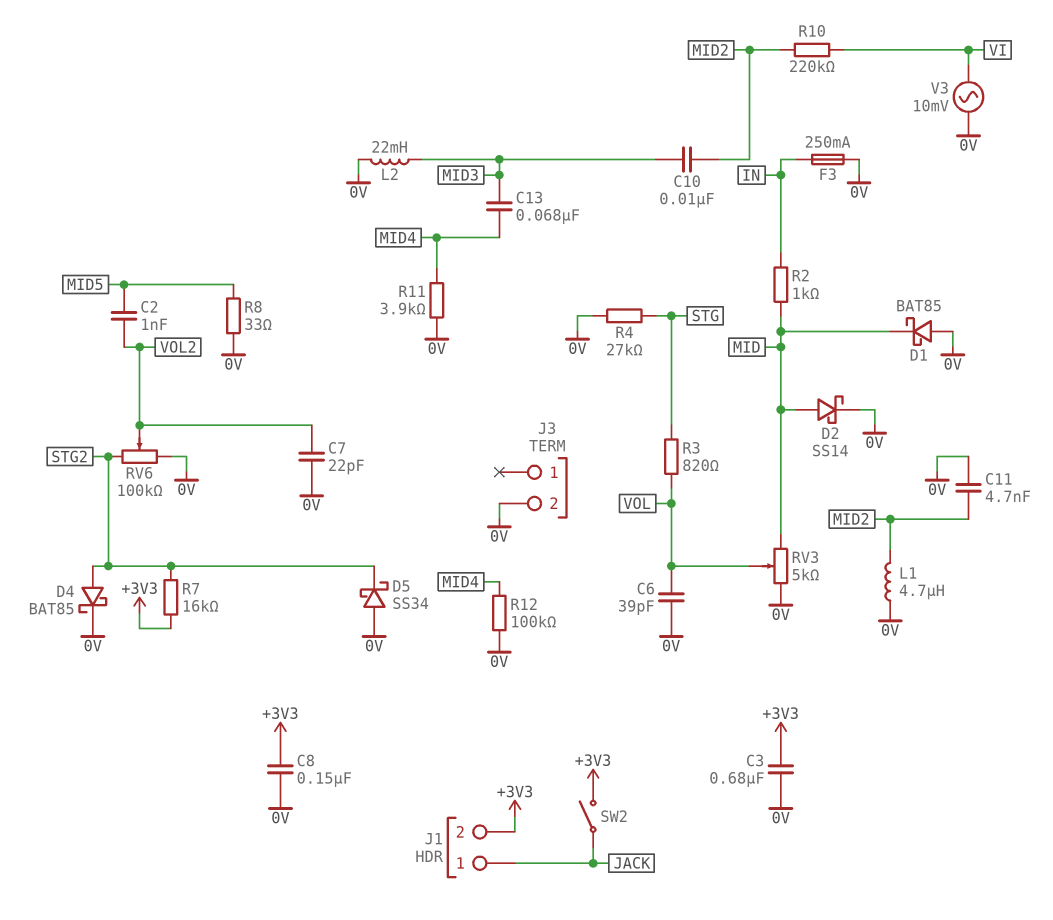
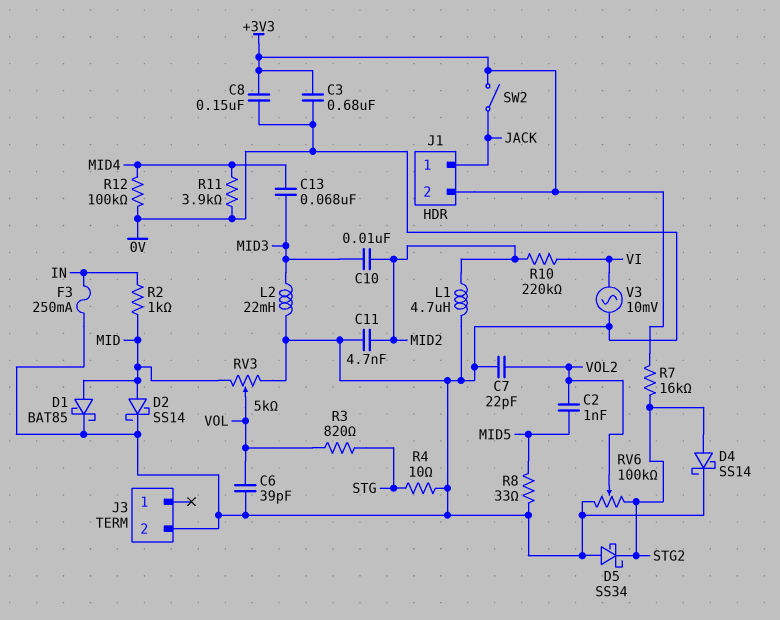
D1: schottky BAT85 (A 0V, K MID) -> schottky BAT85 (A MID, K 0V)
D4: schottky BAT85 (A STG2, K 0V) -> schottky SS14 (A STG2, K 0V)
R4: 27k (0V, STG) -> 10 (0V, STG)

